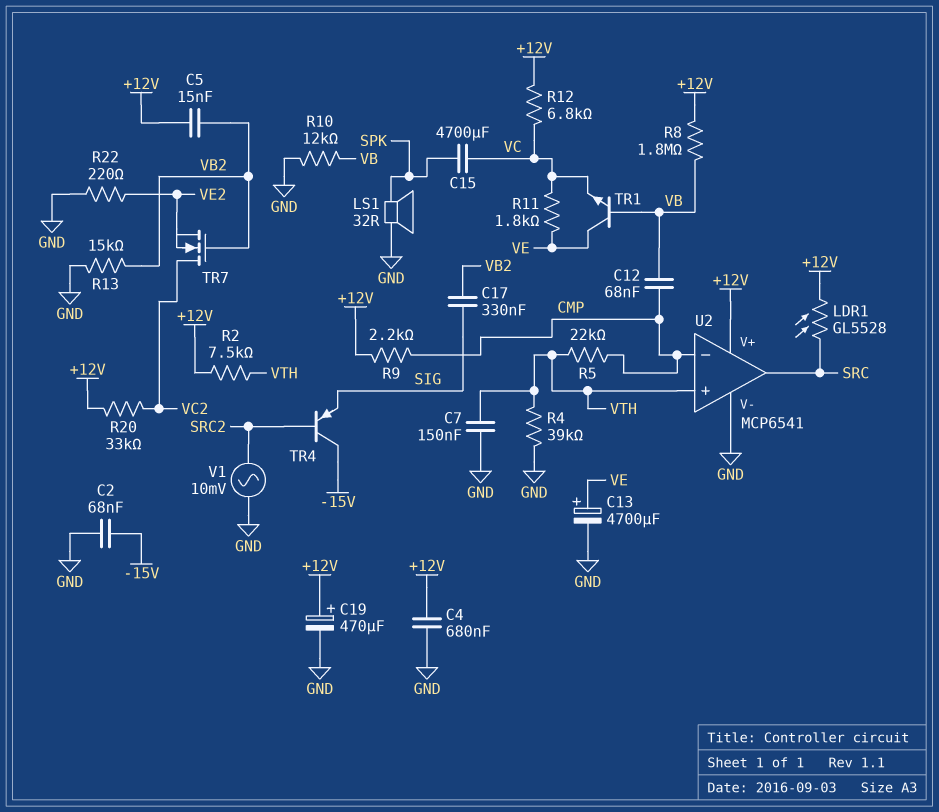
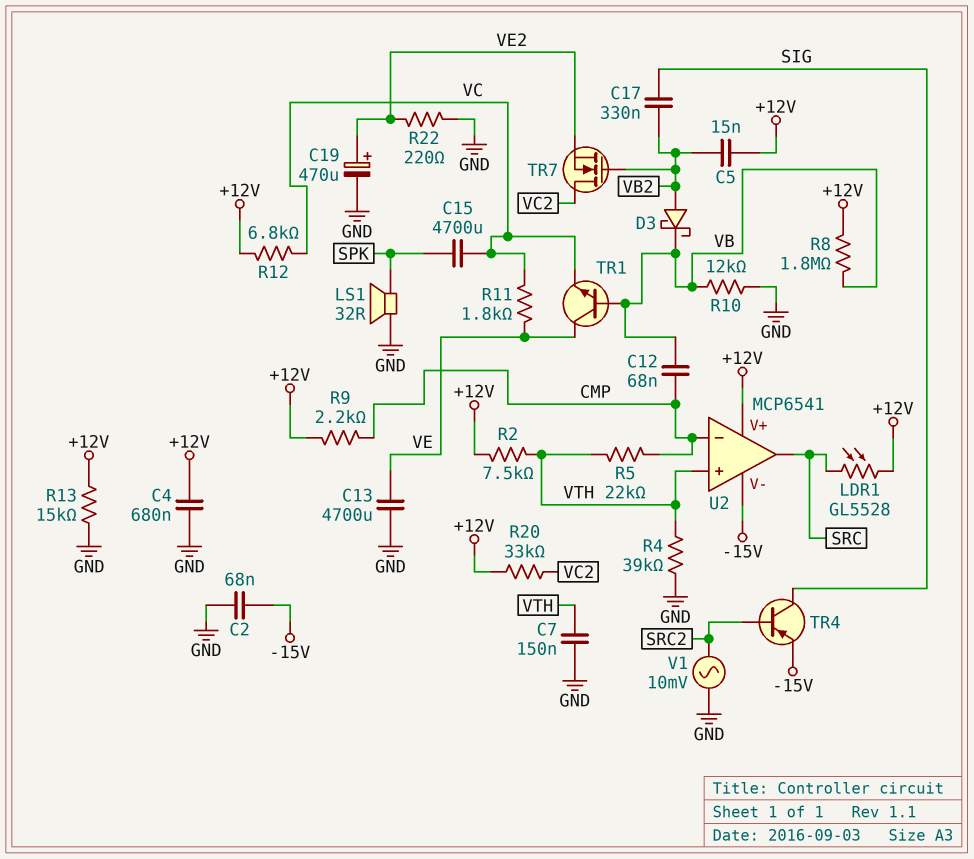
C13: 4700uF (plus VE, minus GND) -> 4700uF (GND, VE)
C19: 470uF (plus +12V, minus GND) -> 470uF (plus VE2, minus GND)
D3: none -> schottky (A VB2, K VB)
R13: 15k (GND, VB2) -> 15k (+12V, GND)
TR4: PNP (B SRC2, C -15V, E SIG) -> PNP (B SRC2, C SIG, E -15V)
U2 pin V-: GND -> -15V

